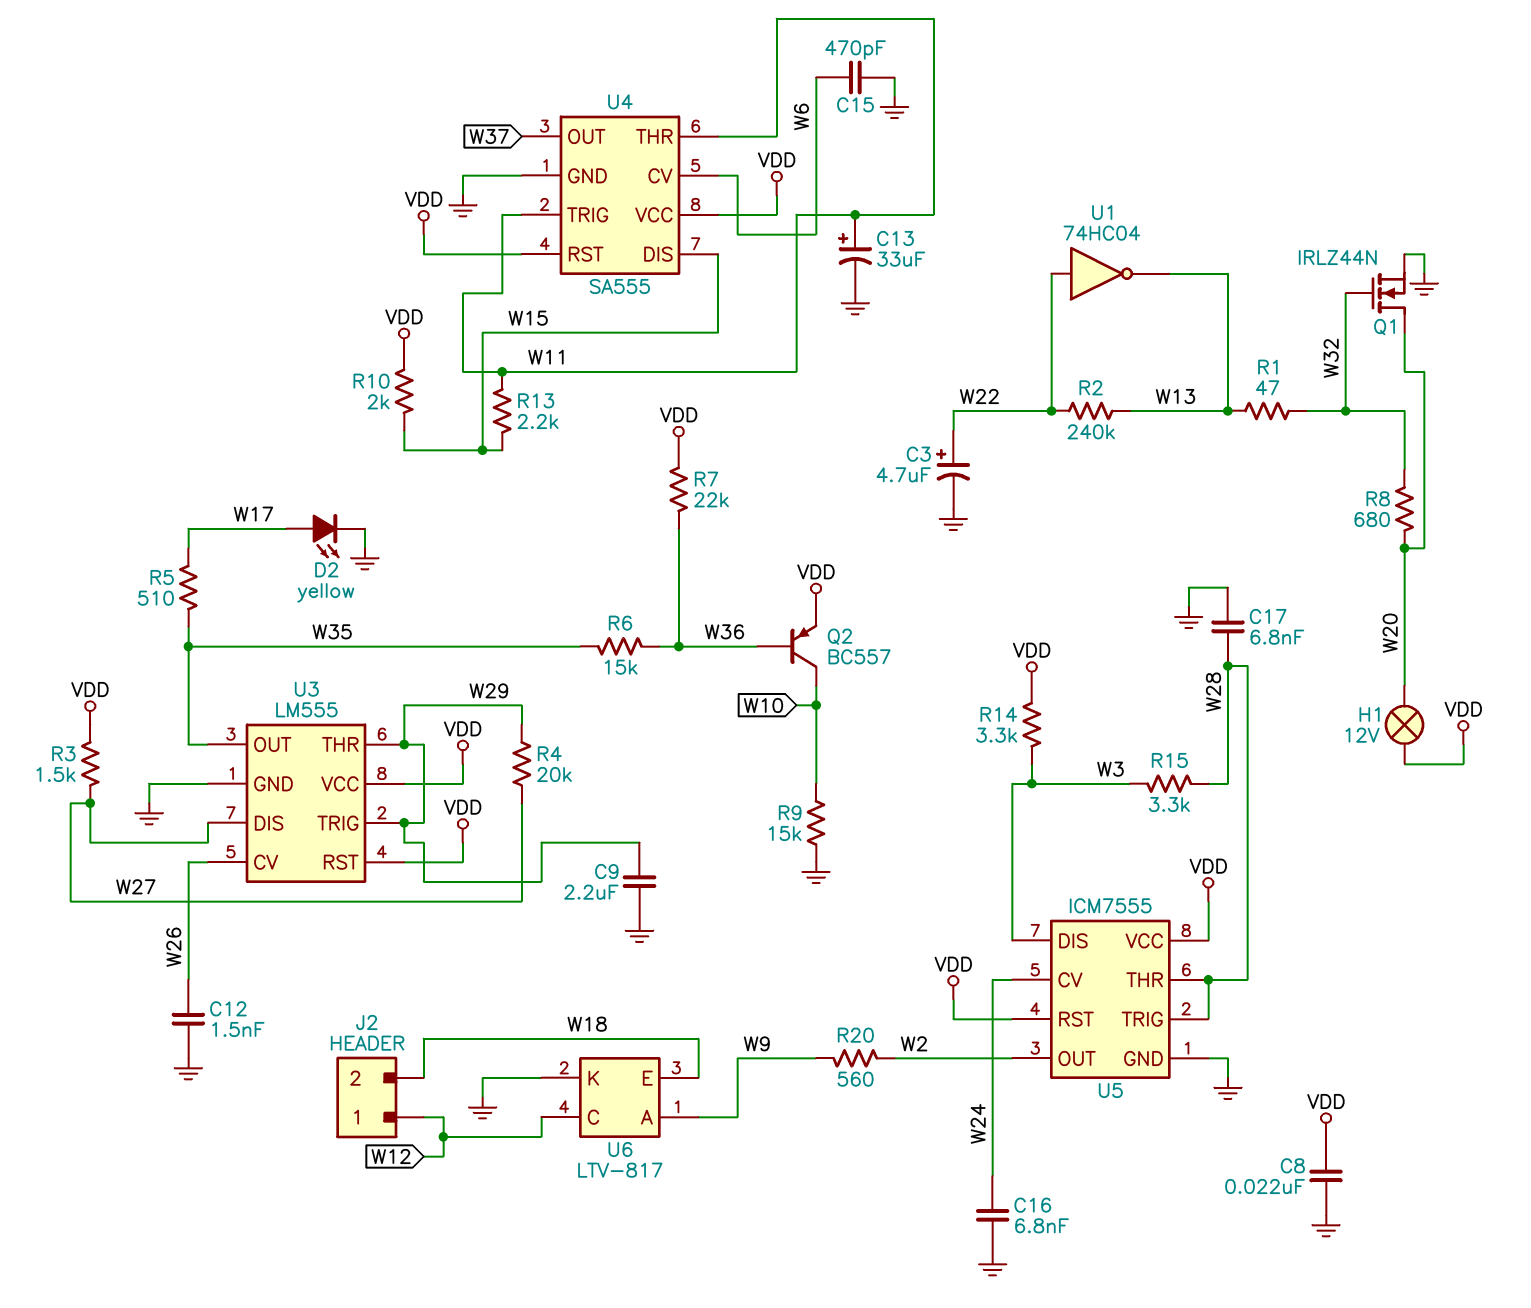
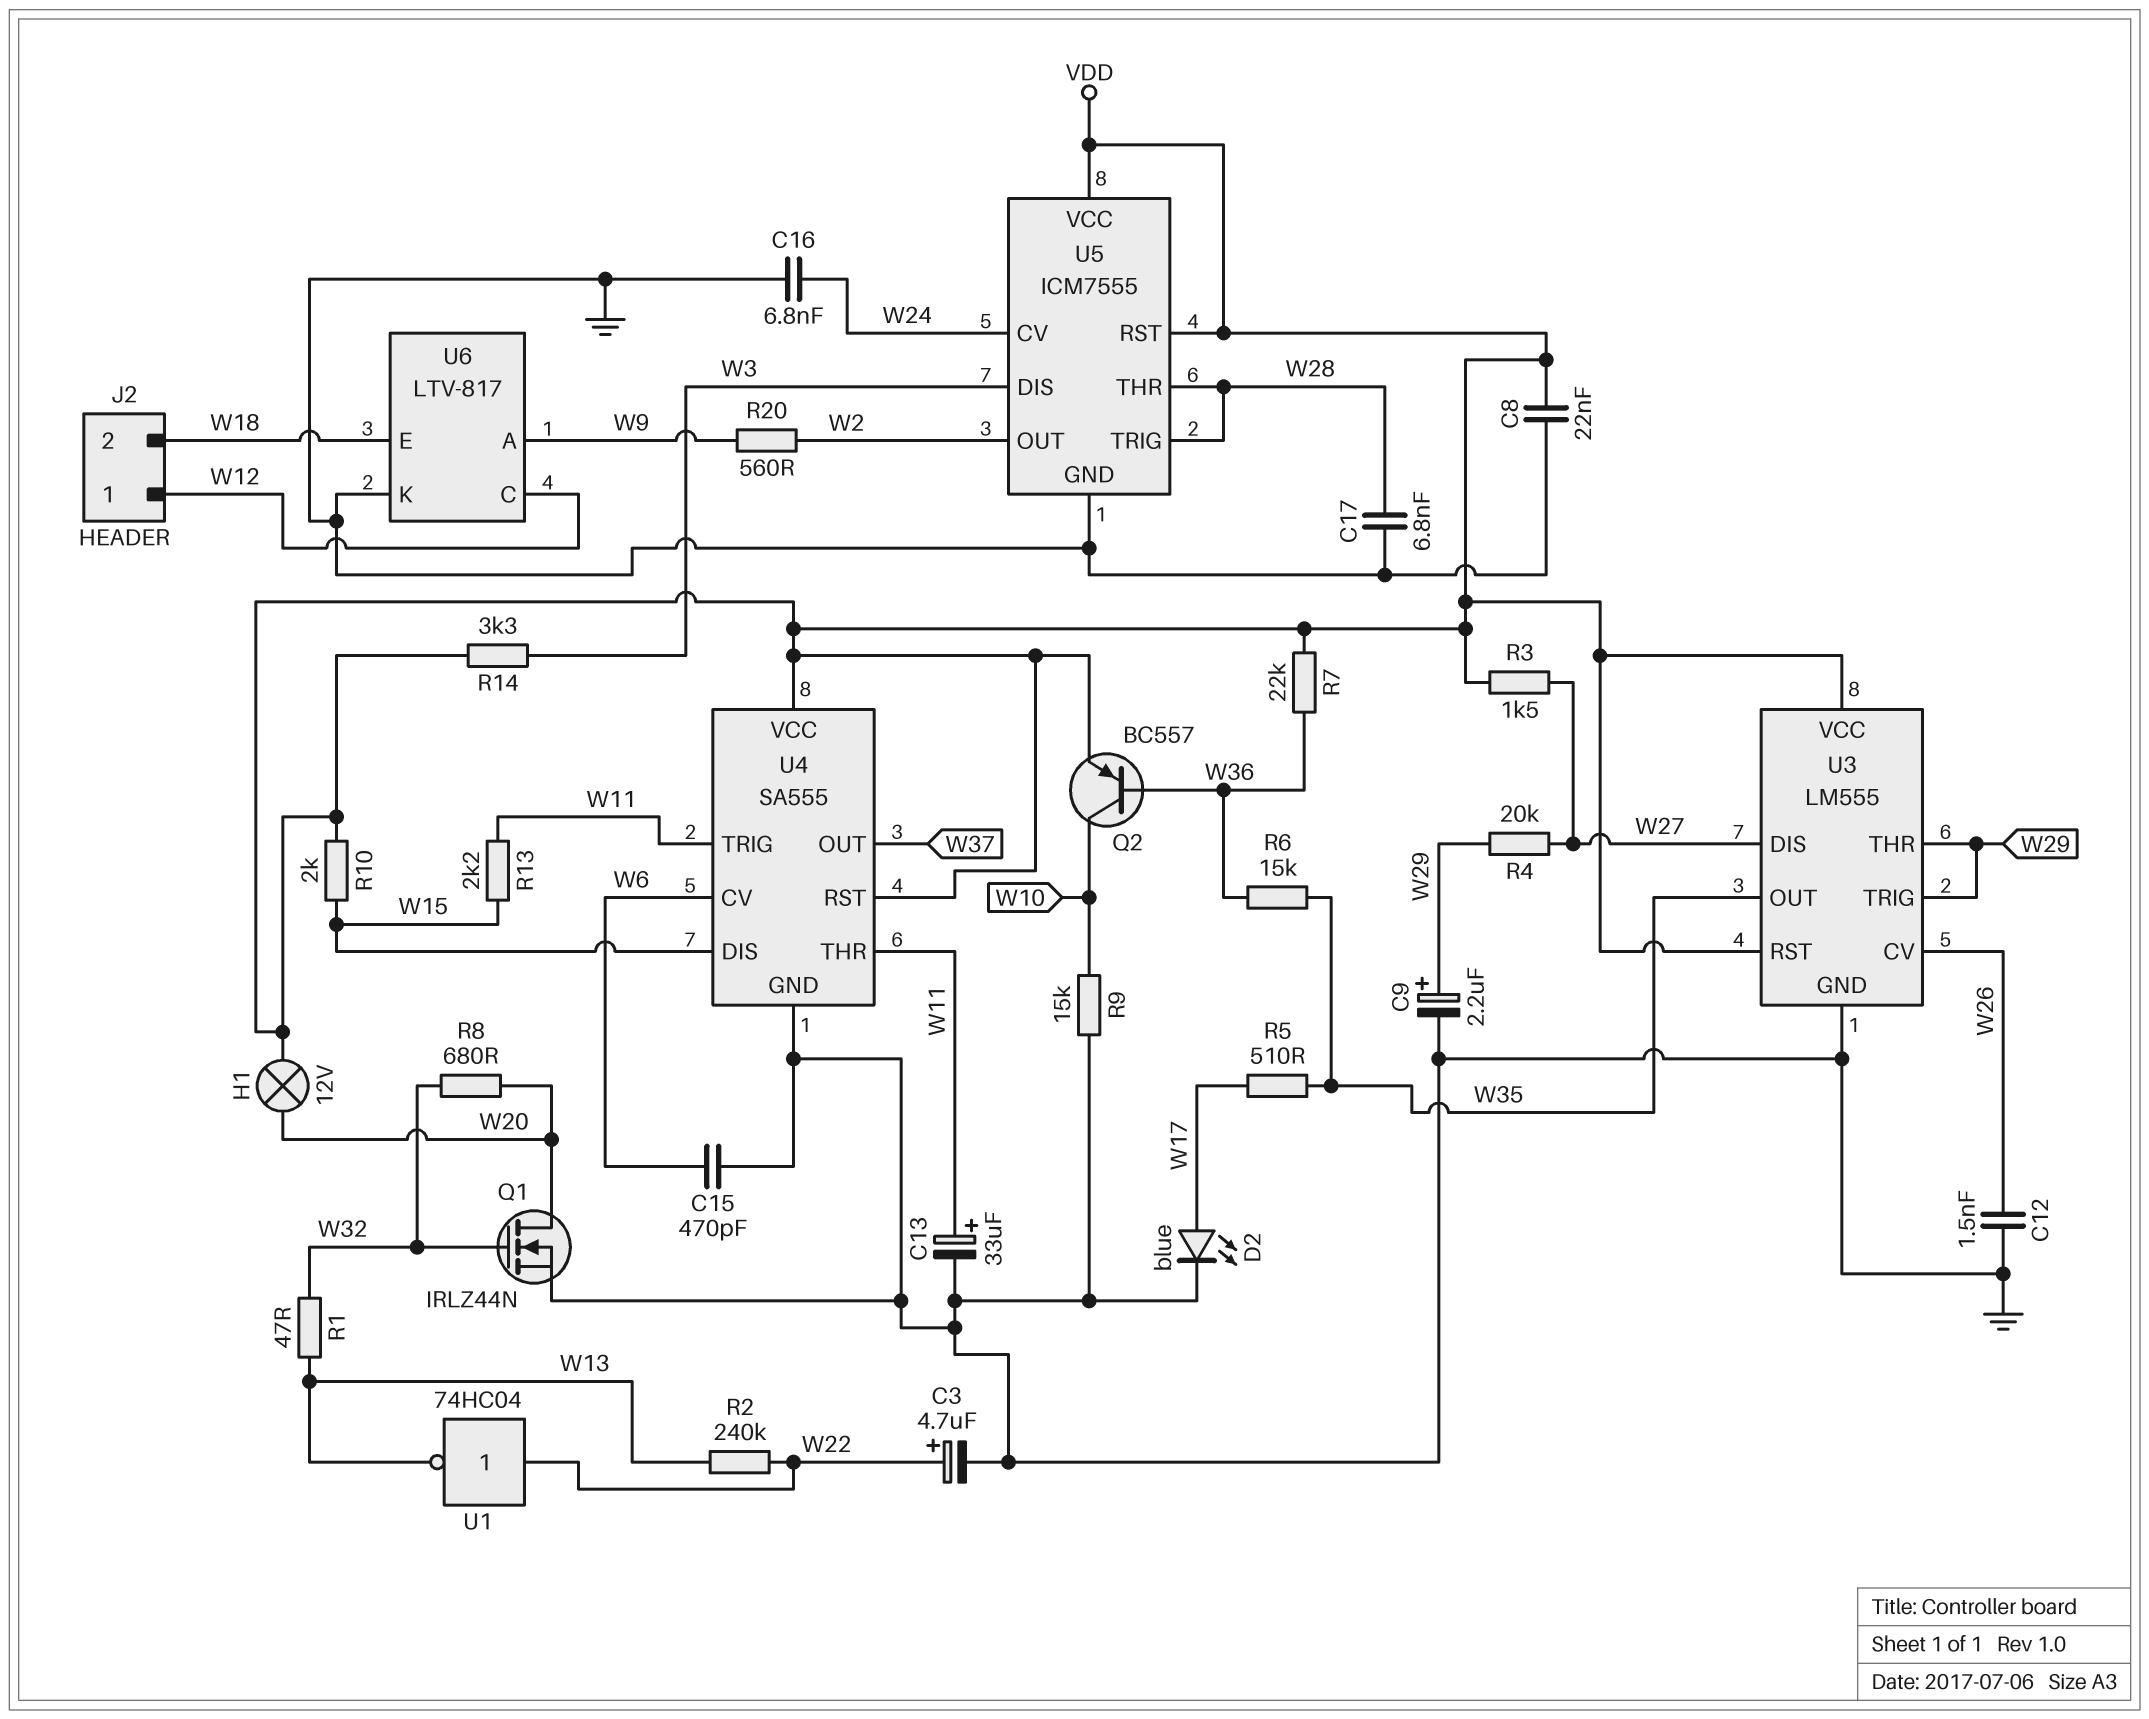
C9: 2.2uF (GND, W29) -> 2.2uF (plus W29, minus GND)
D2: LED yellow (A W17, K GND) -> LED blue (A W17, K GND)
R15: 3.3k (W3, W28) -> none

